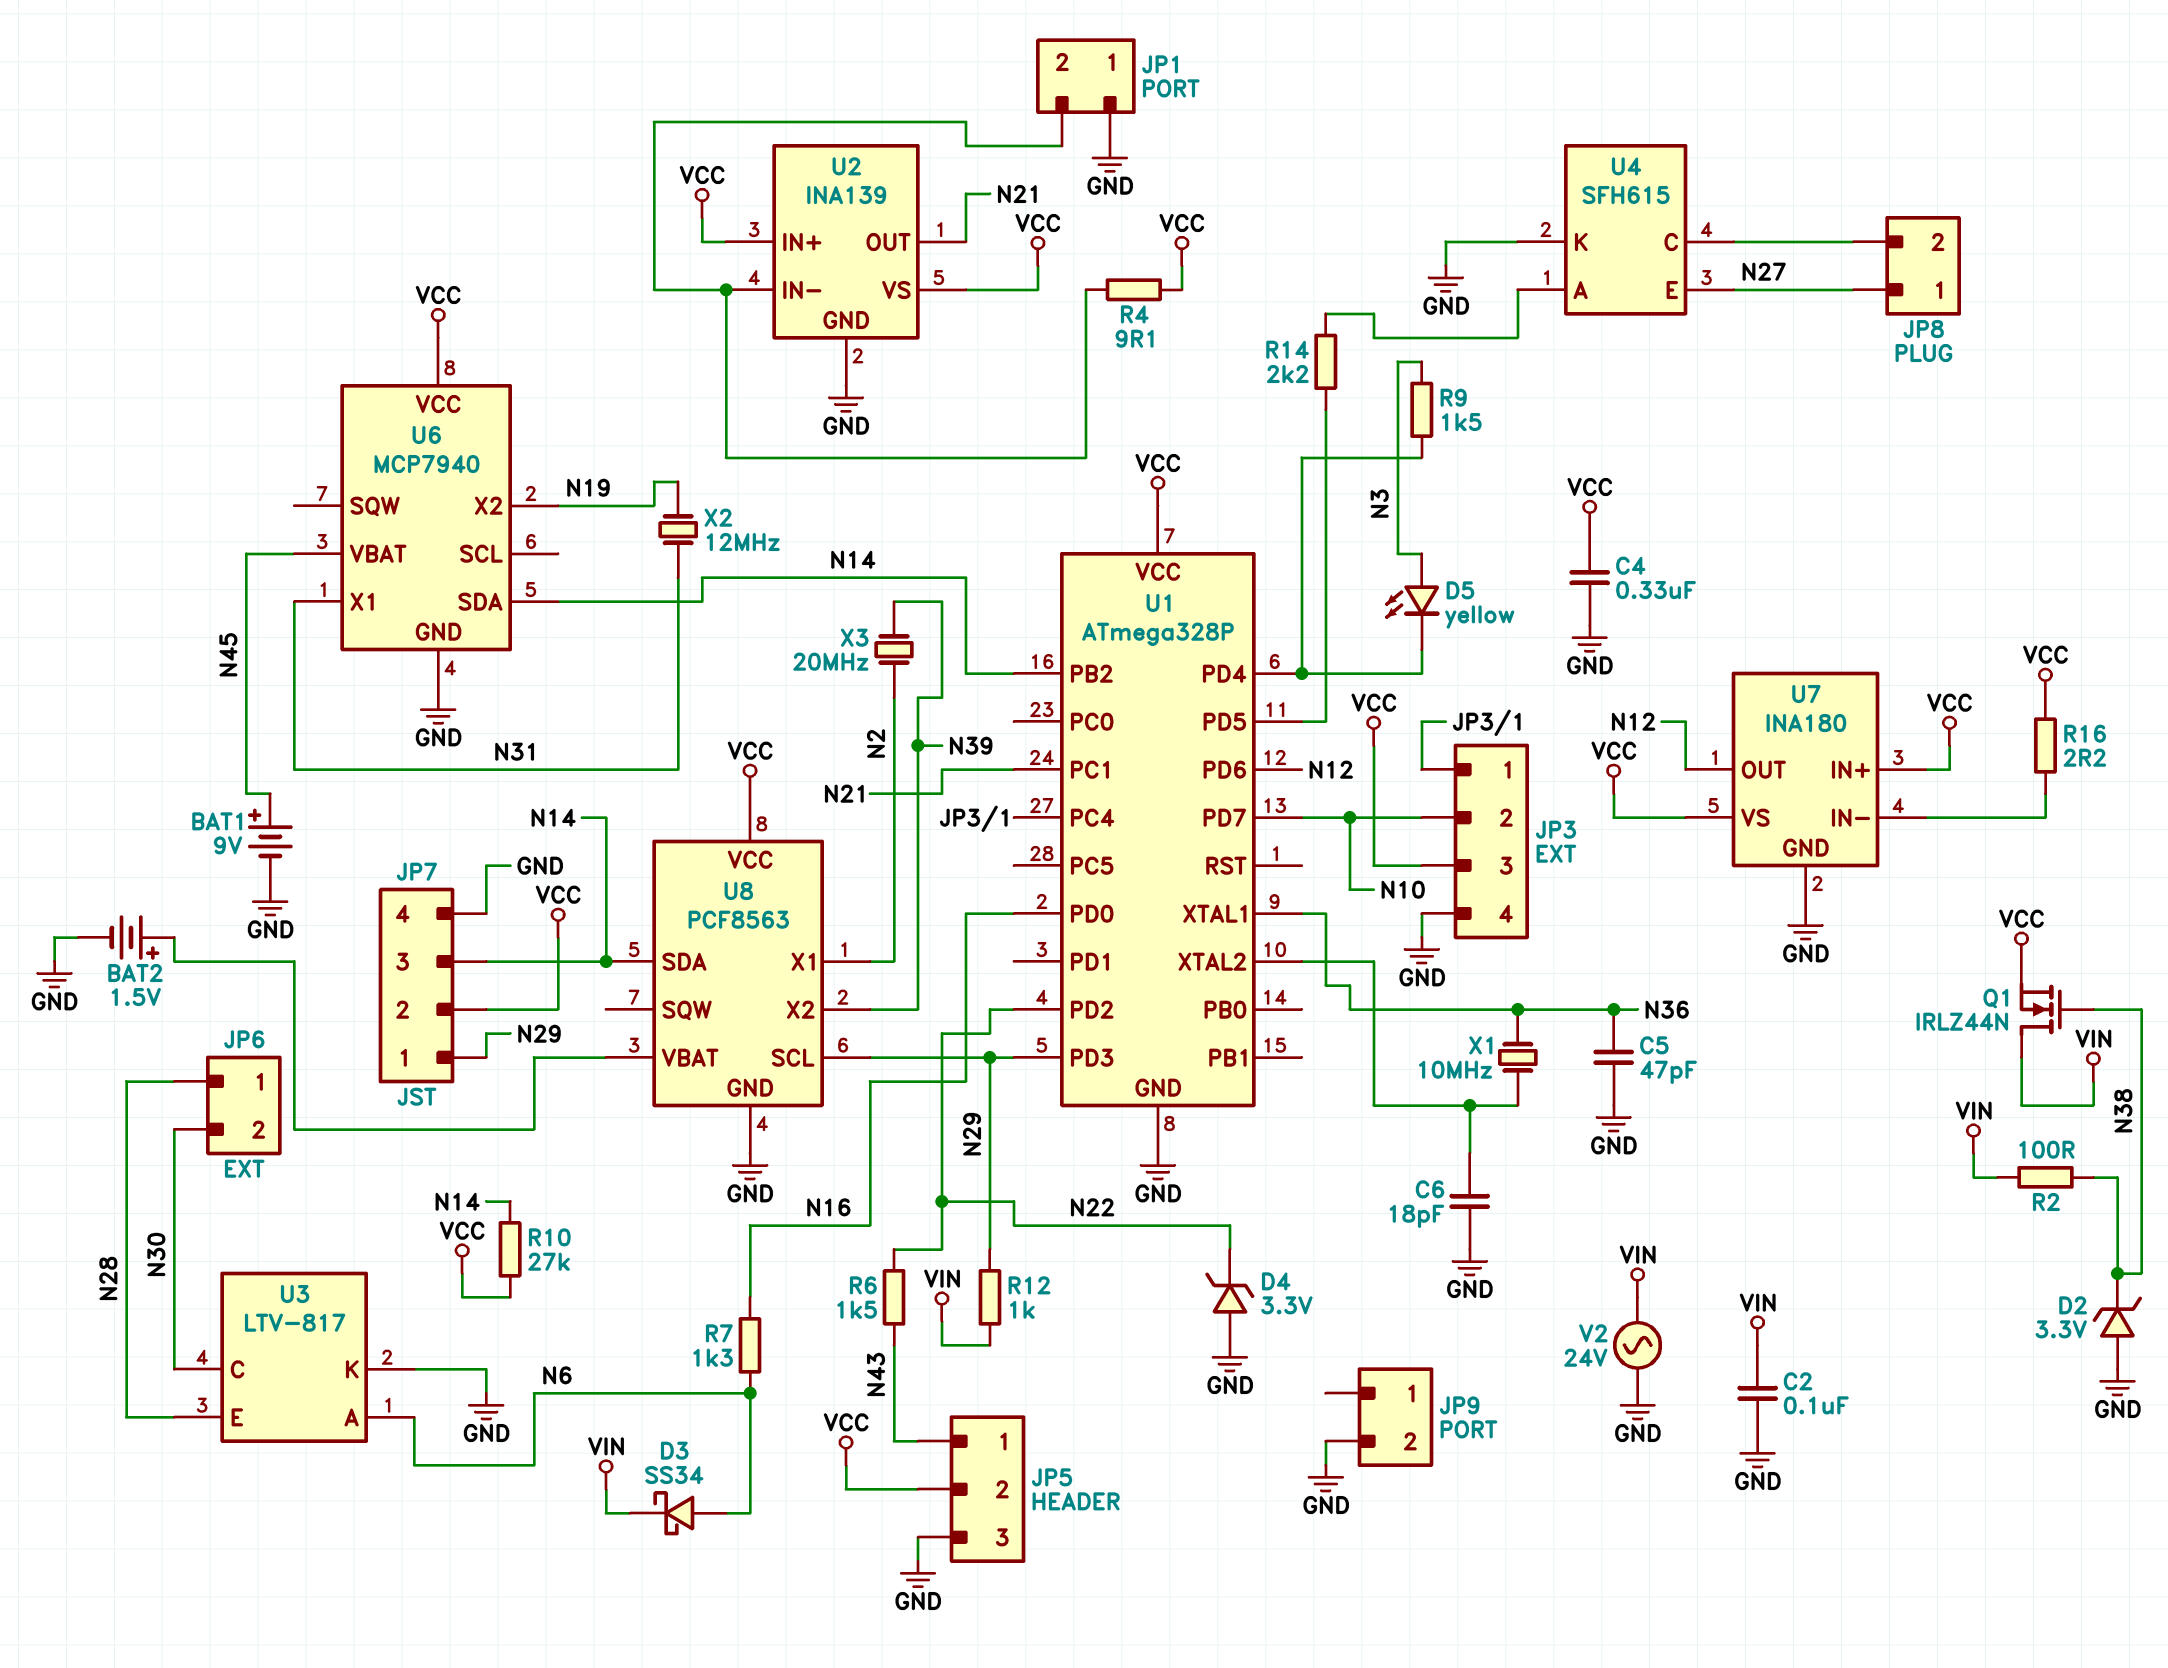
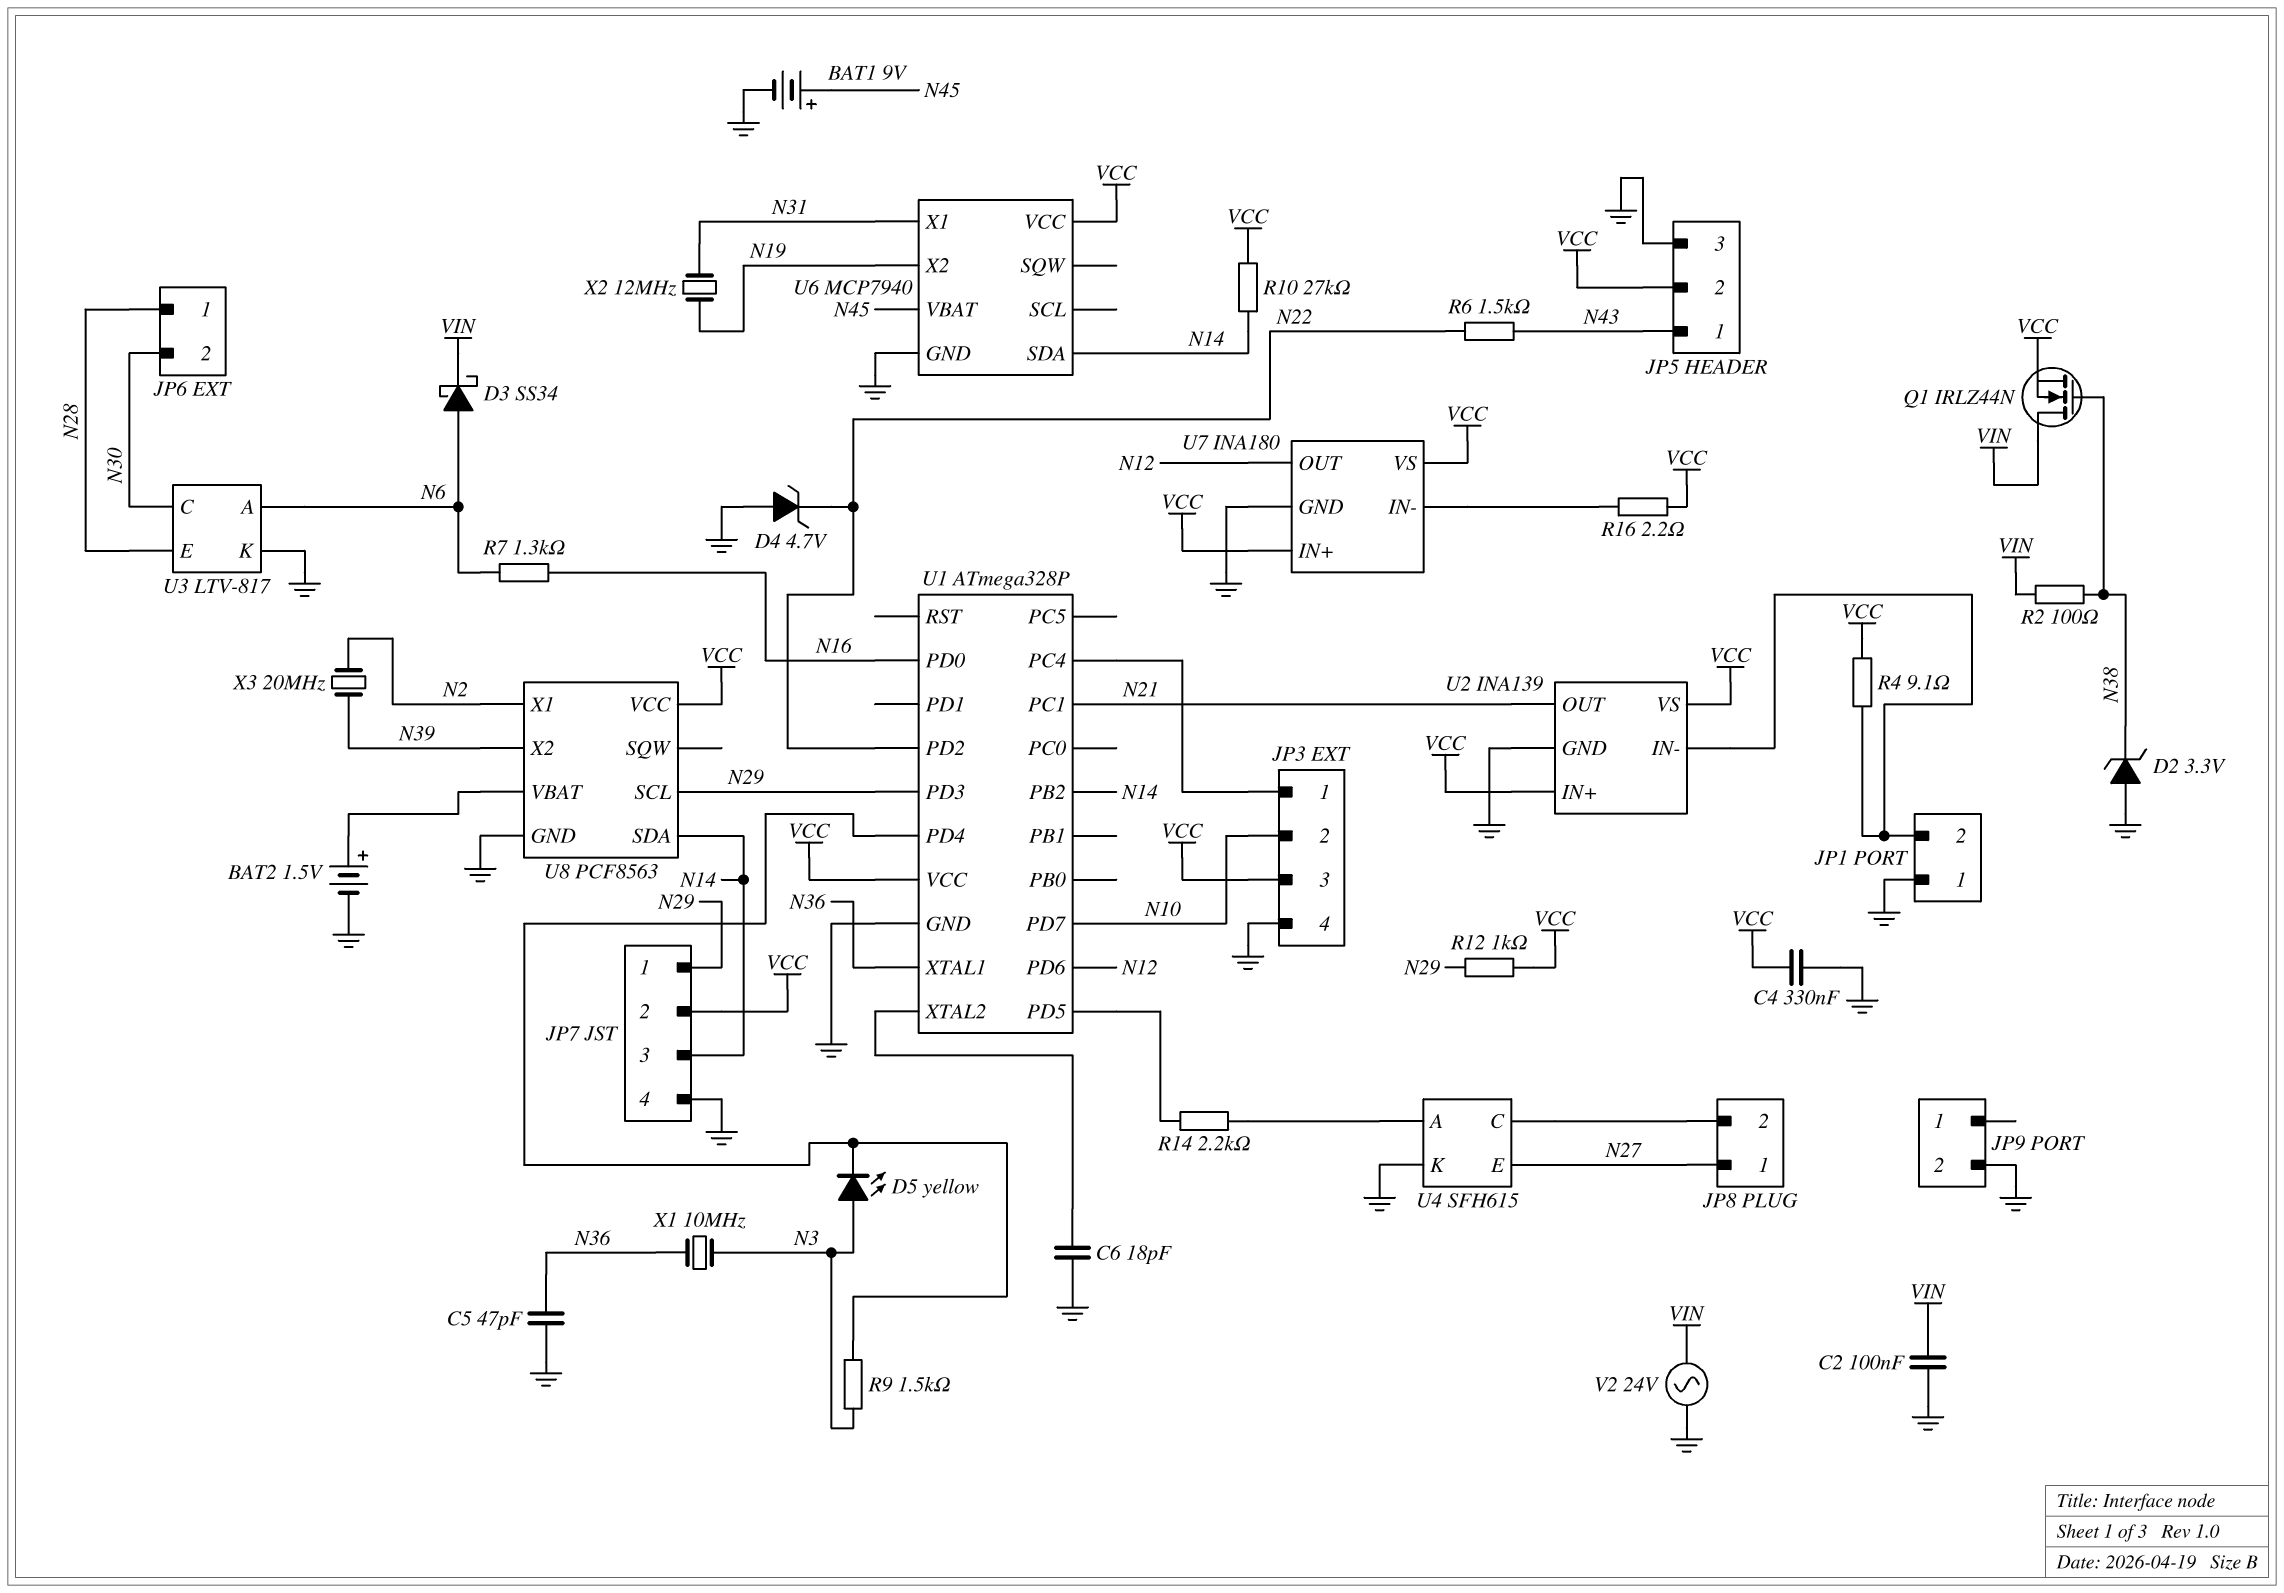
D4: zener 3.3V (A GND, K N22) -> zener 4.7V (A GND, K N22)
R12: 1k (N29, VIN) -> 1k (N29, VCC)
X1: 10MHz (N36, U1/XTAL2) -> 10MHz (N3, N36)

